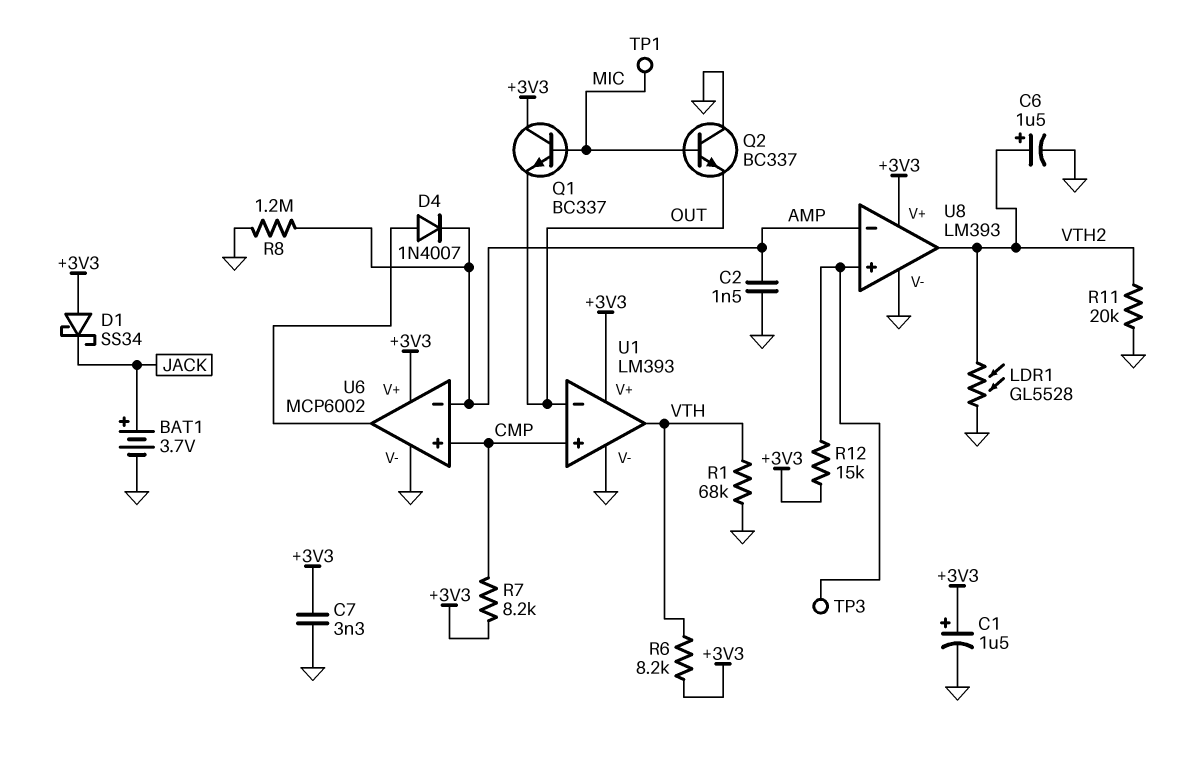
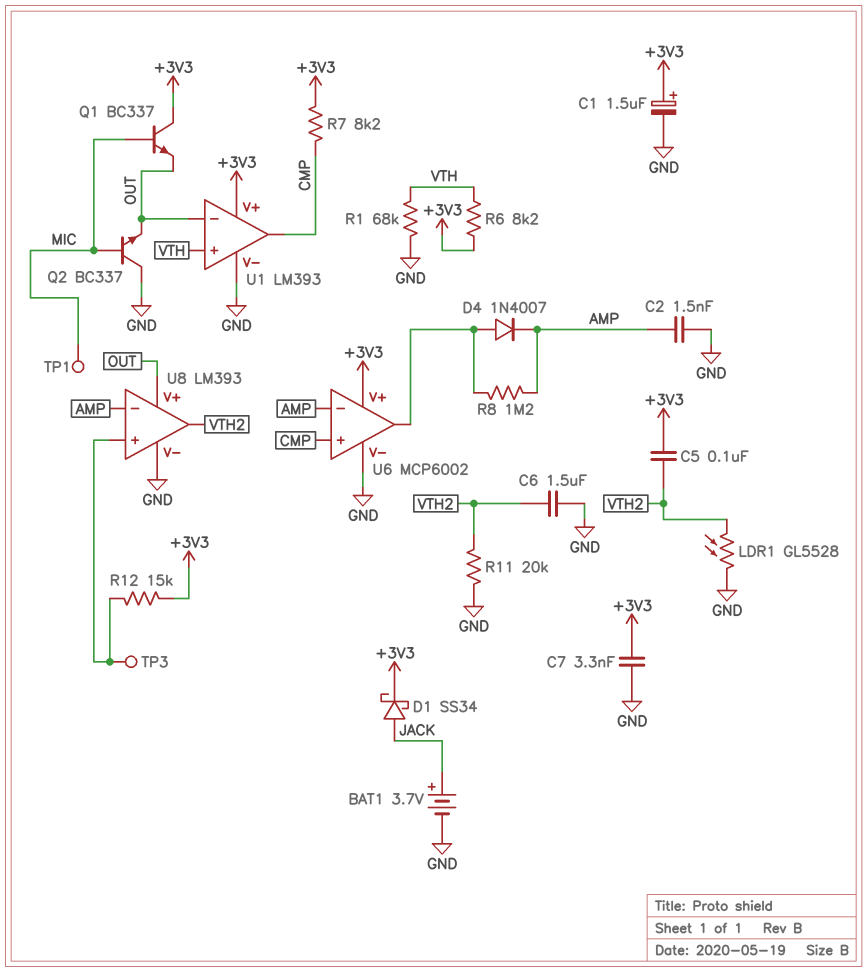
C5: none -> 100nF (+3V3, VTH2)
C6: 1.5uF (plus VTH2, minus GND) -> 1.5uF (GND, VTH2)
D1: schottky SS34 (A +3V3, K JACK) -> schottky SS34 (A JACK, K +3V3)
R8: 1.2M (AMP, GND) -> 1.2M (AMP, U6/out)
U1 pin in+: CMP -> VTH
U1 pin out: VTH -> CMP
U8 pin V+: +3V3 -> OUT

